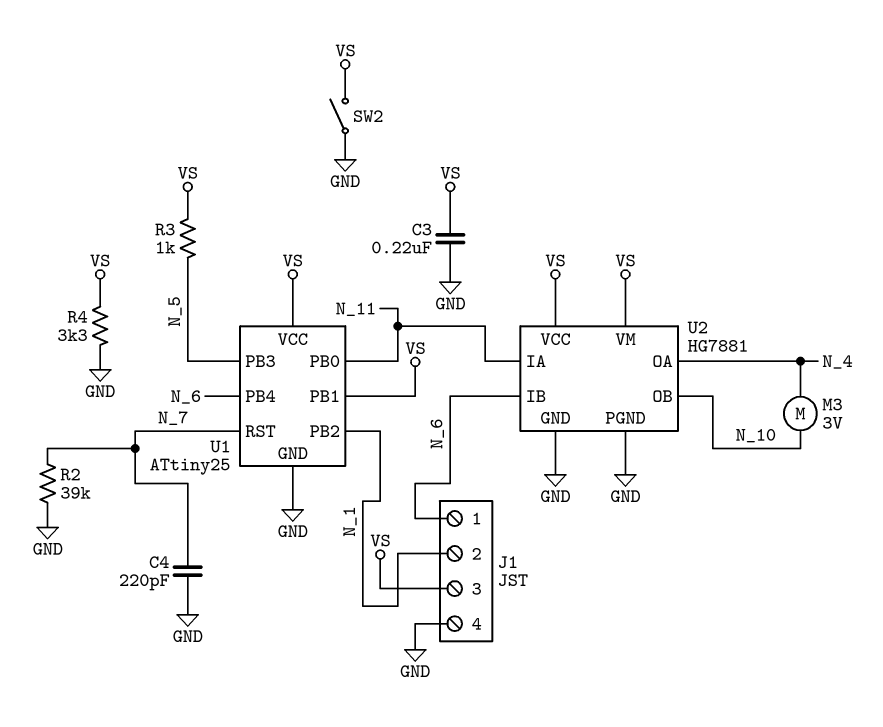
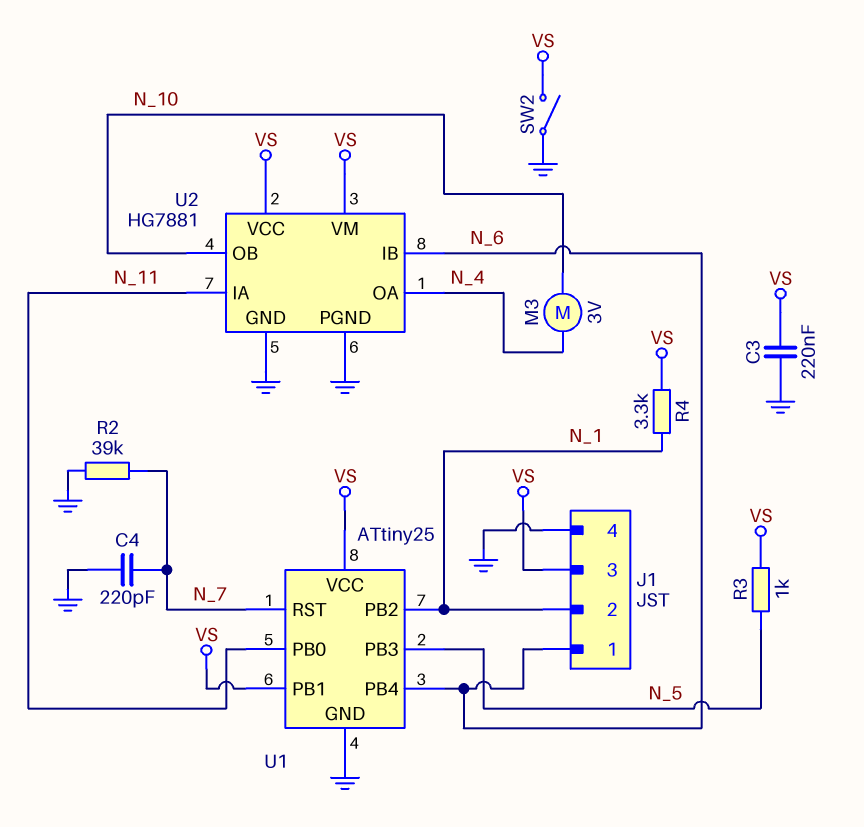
R4: 3.3k (GND, VS) -> 3.3k (N_1, VS)

